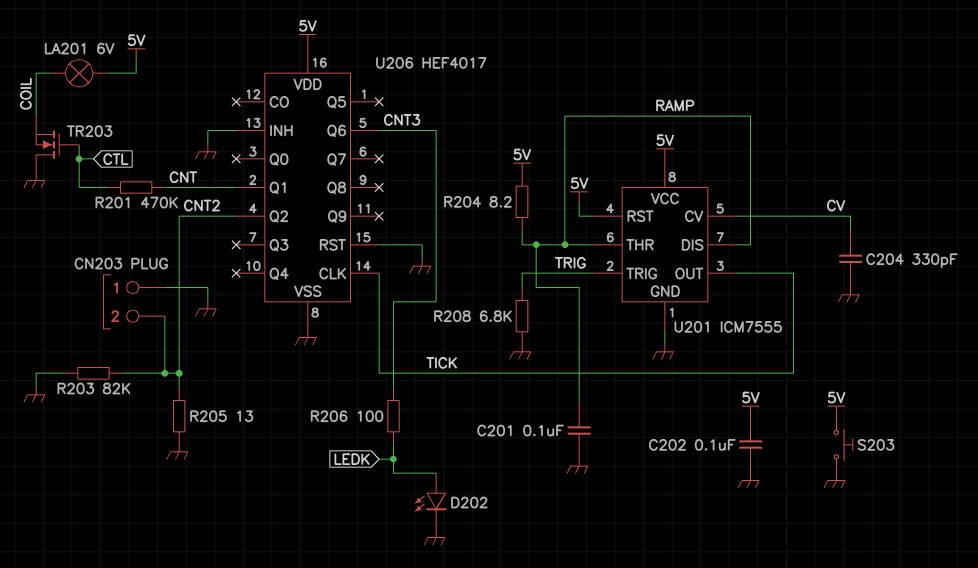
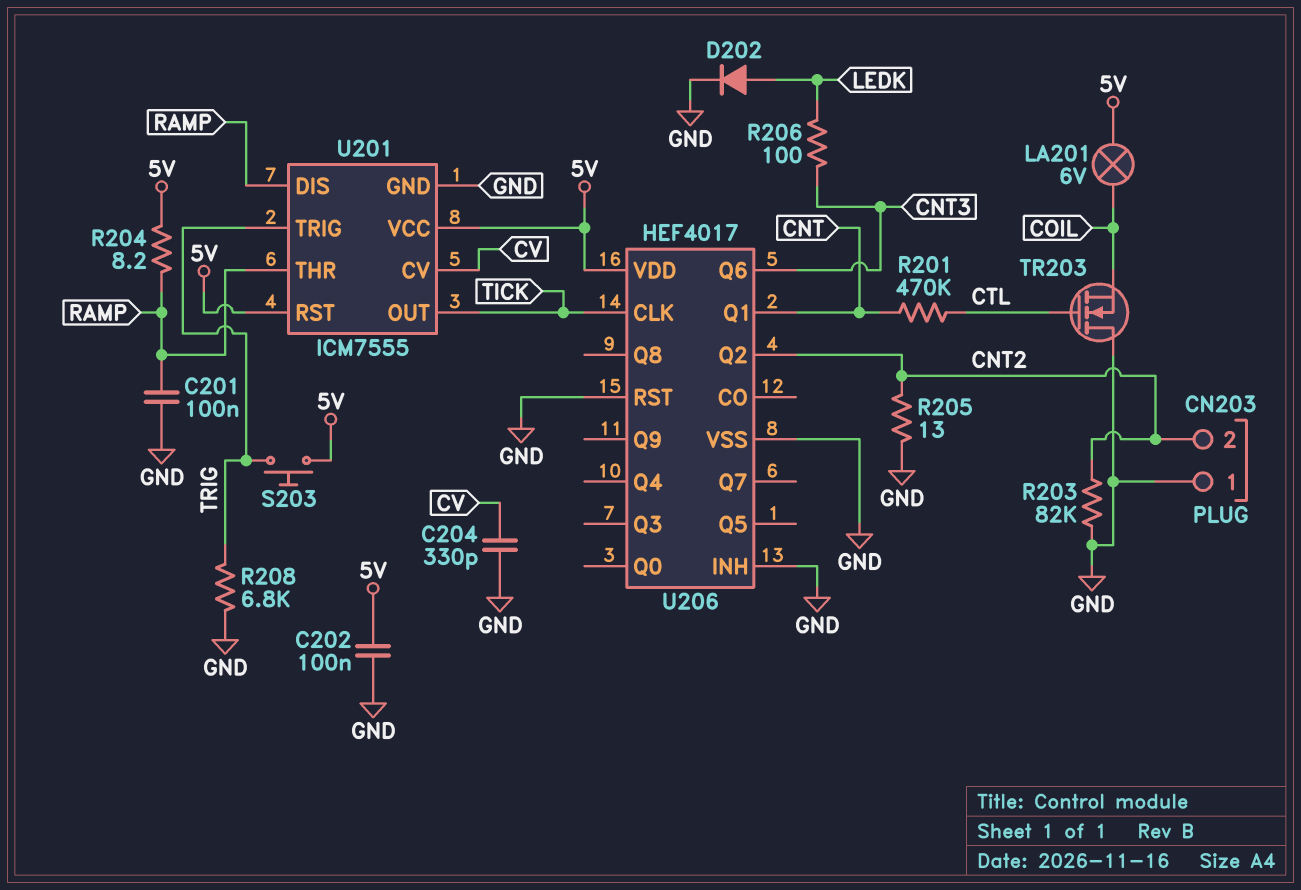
D202: LED (A LEDK, K GND) -> diode (A LEDK, K GND)
S203: button (5V, GND) -> button (5V, TRIG)

